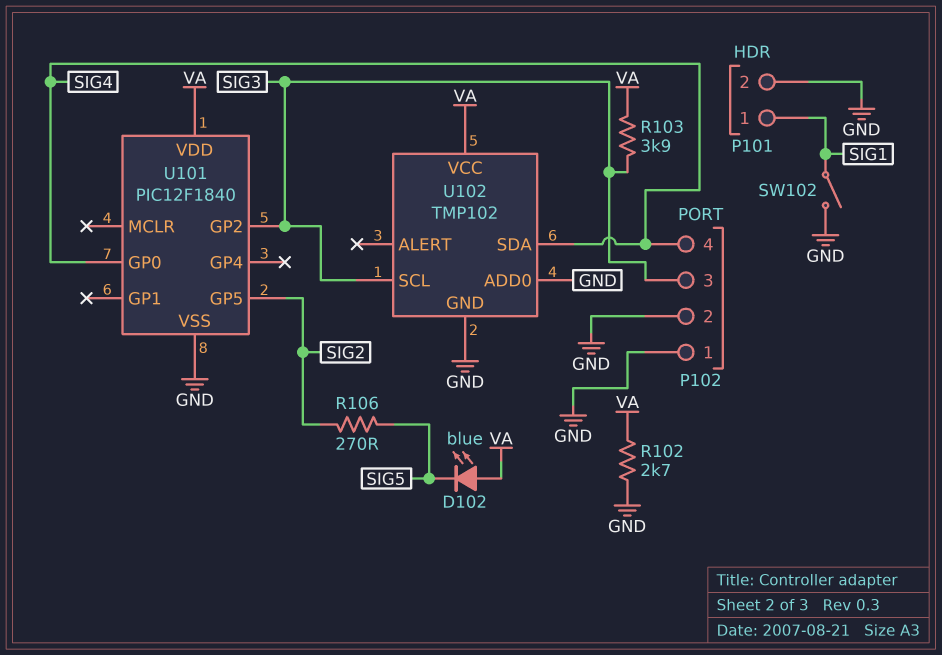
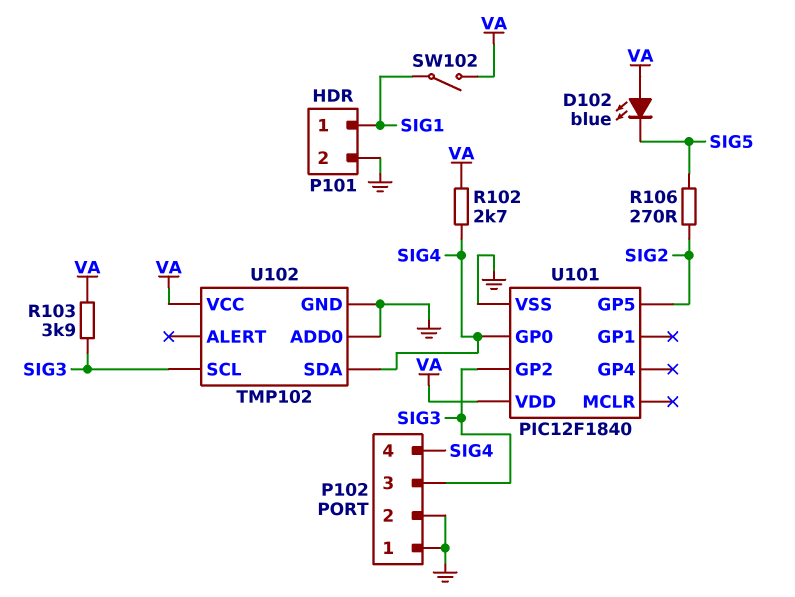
R102: 2.7k (GND, VA) -> 2.7k (SIG4, VA)
SW102: switch (GND, SIG1) -> switch (SIG1, VA)

